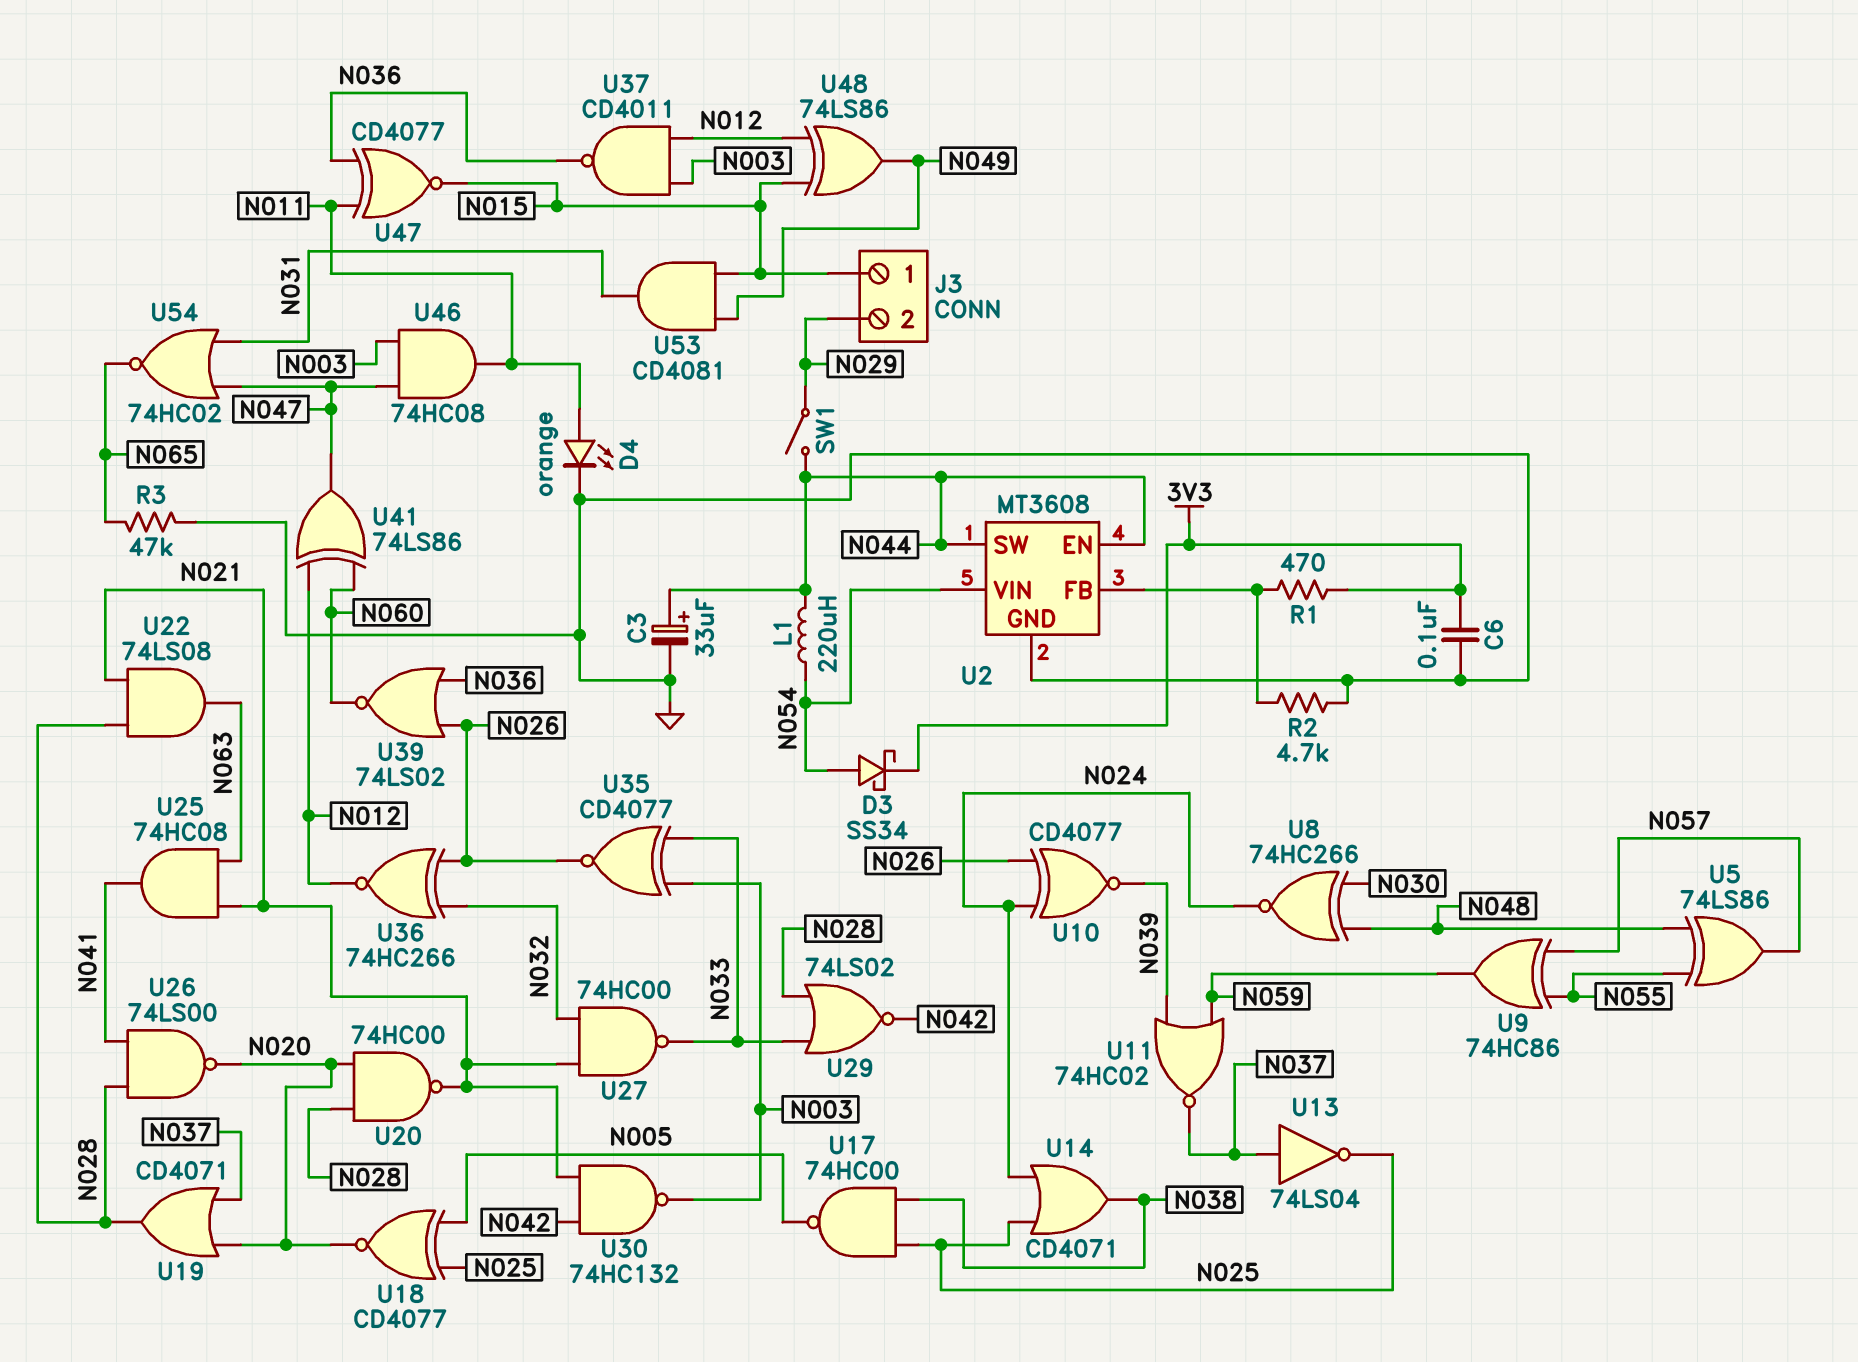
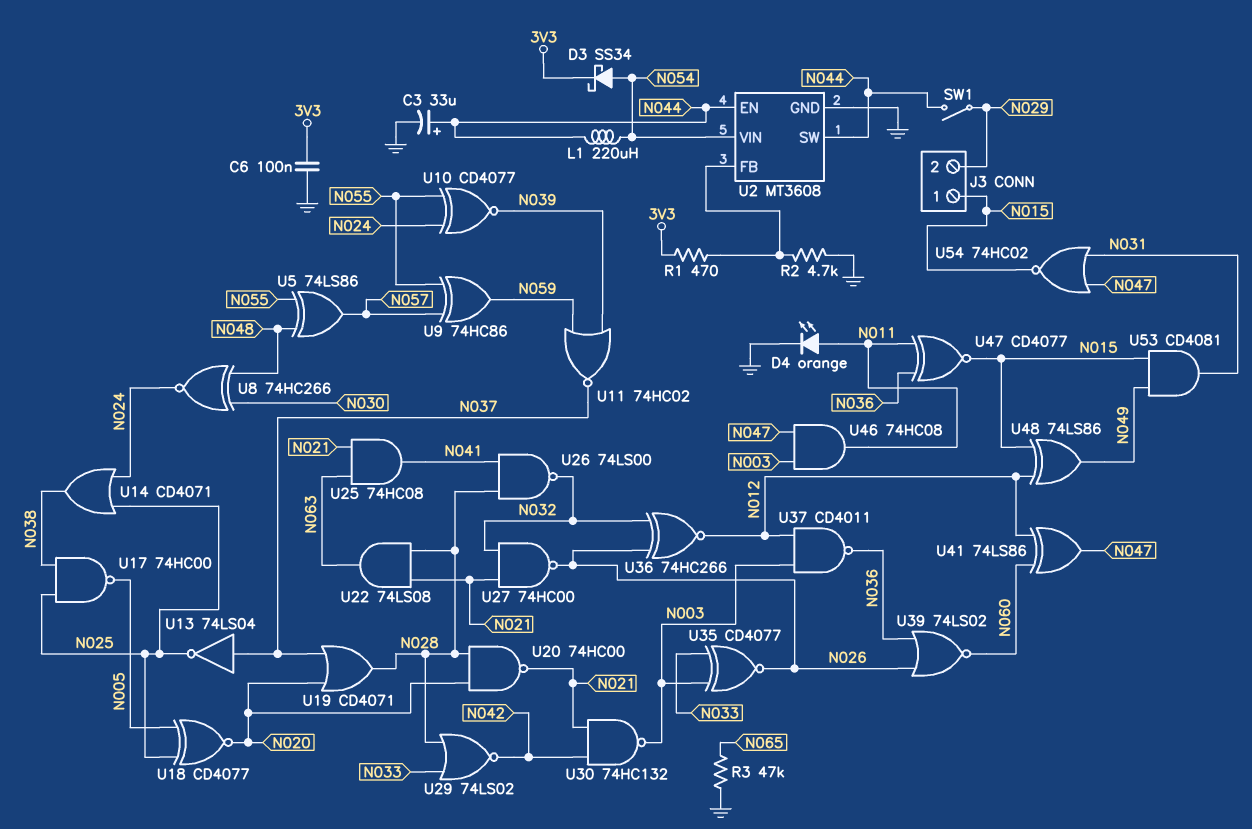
U10: XNOR CD4077 (in N024, in N026, out N039) -> XNOR CD4077 (in N024, in N055, out N039)
U26: NAND 74LS00 (in N028, in N041, out N020) -> NAND 74LS00 (in N028, in N041, out N032)
U27: NAND 74HC00 (in N021, in N032, out N033) -> NAND 74HC00 (in N021, in N032, out N026)
U54: NOR 74HC02 (in N031, in N047, out N065) -> NOR 74HC02 (in N031, in N047, out N015)

